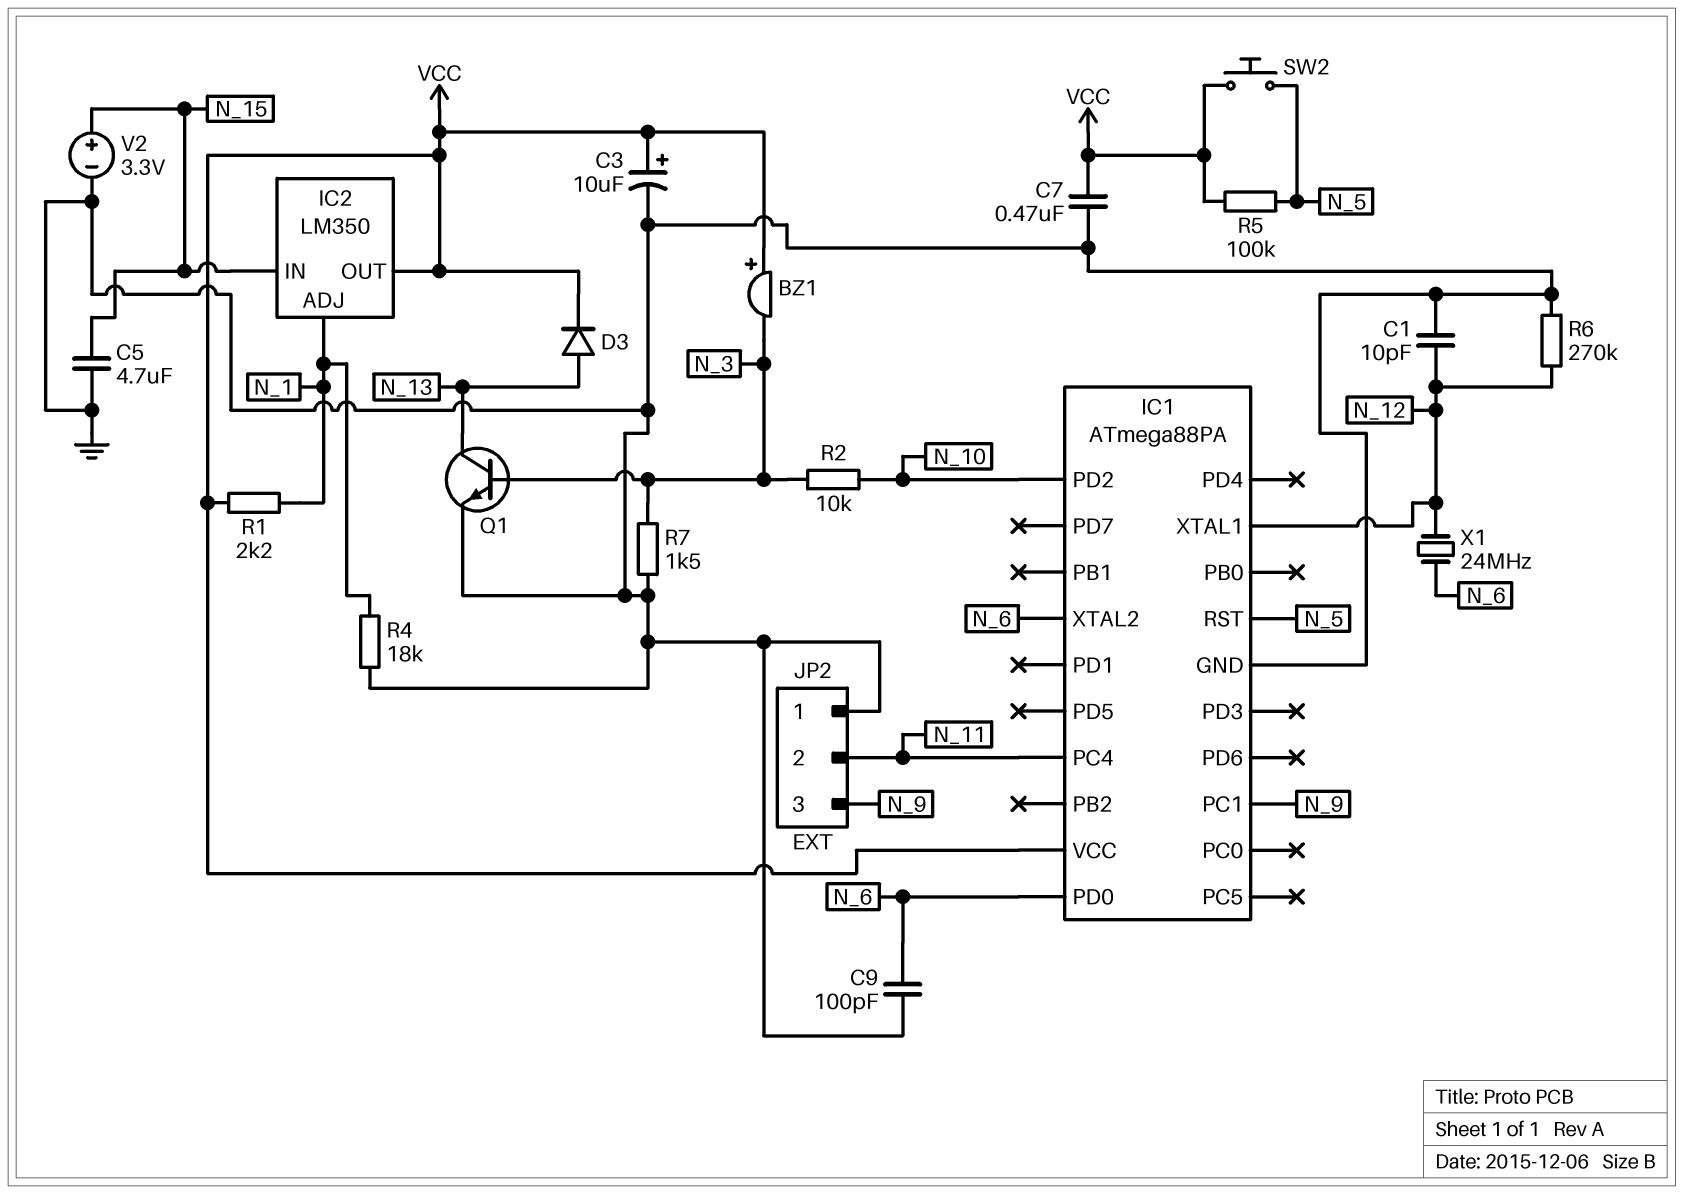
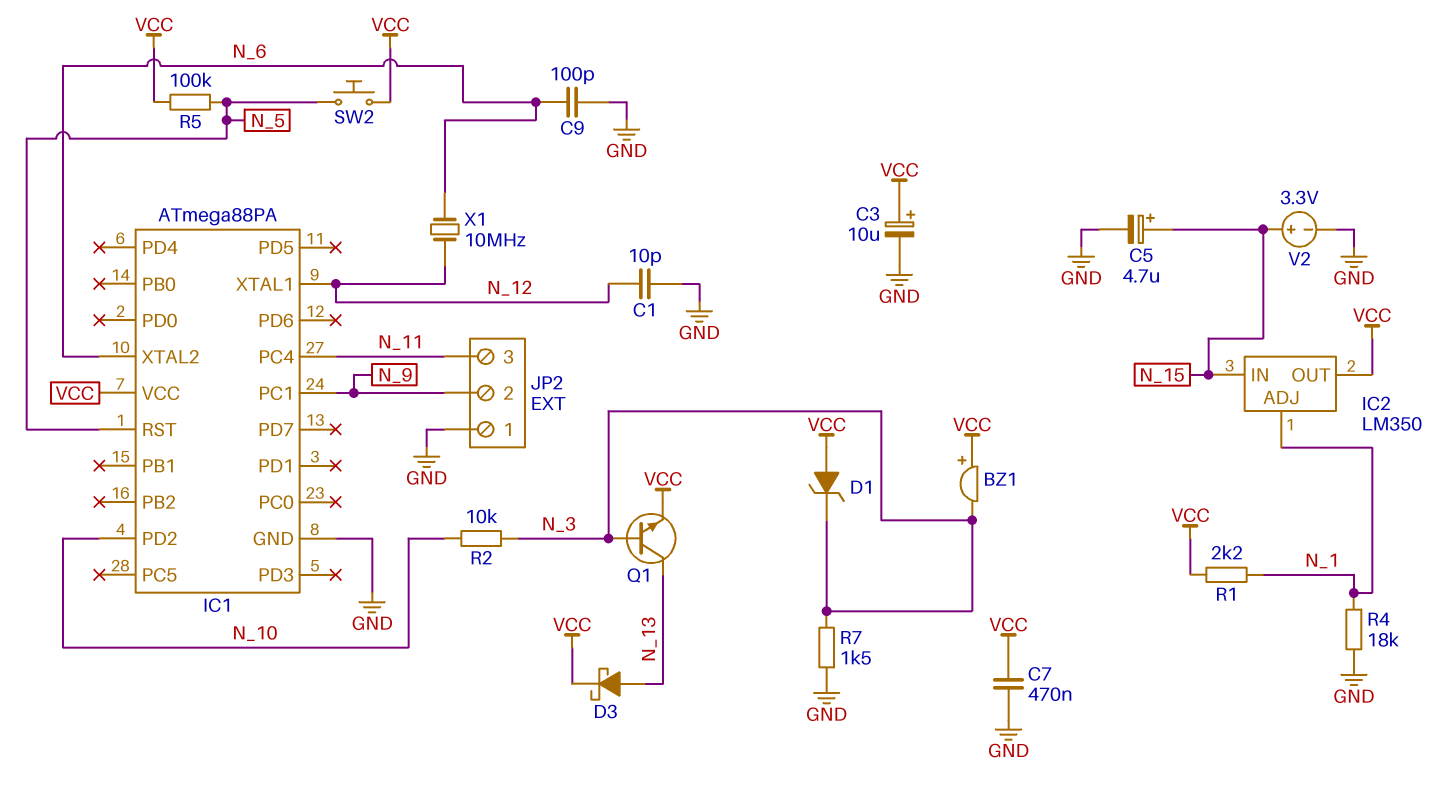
C5: 4.7uF (GND, N_15) -> 4.7uF (plus N_15, minus GND)
D1: none -> zener (A VCC, K N_3)
D3: diode (A N_13, K VCC) -> schottky (A N_13, K VCC)
IC1 pin PD0: N_6 -> none
JP2 pin 2: N_11 -> N_9
JP2 pin 3: N_9 -> N_11
Q1: NPN (B N_3, C N_13, E GND) -> NPN (B N_3, C N_13, E VCC)
R6: 270k (GND, N_12) -> none
X1: 24MHz (N_6, N_12) -> 10MHz (N_6, N_12)

